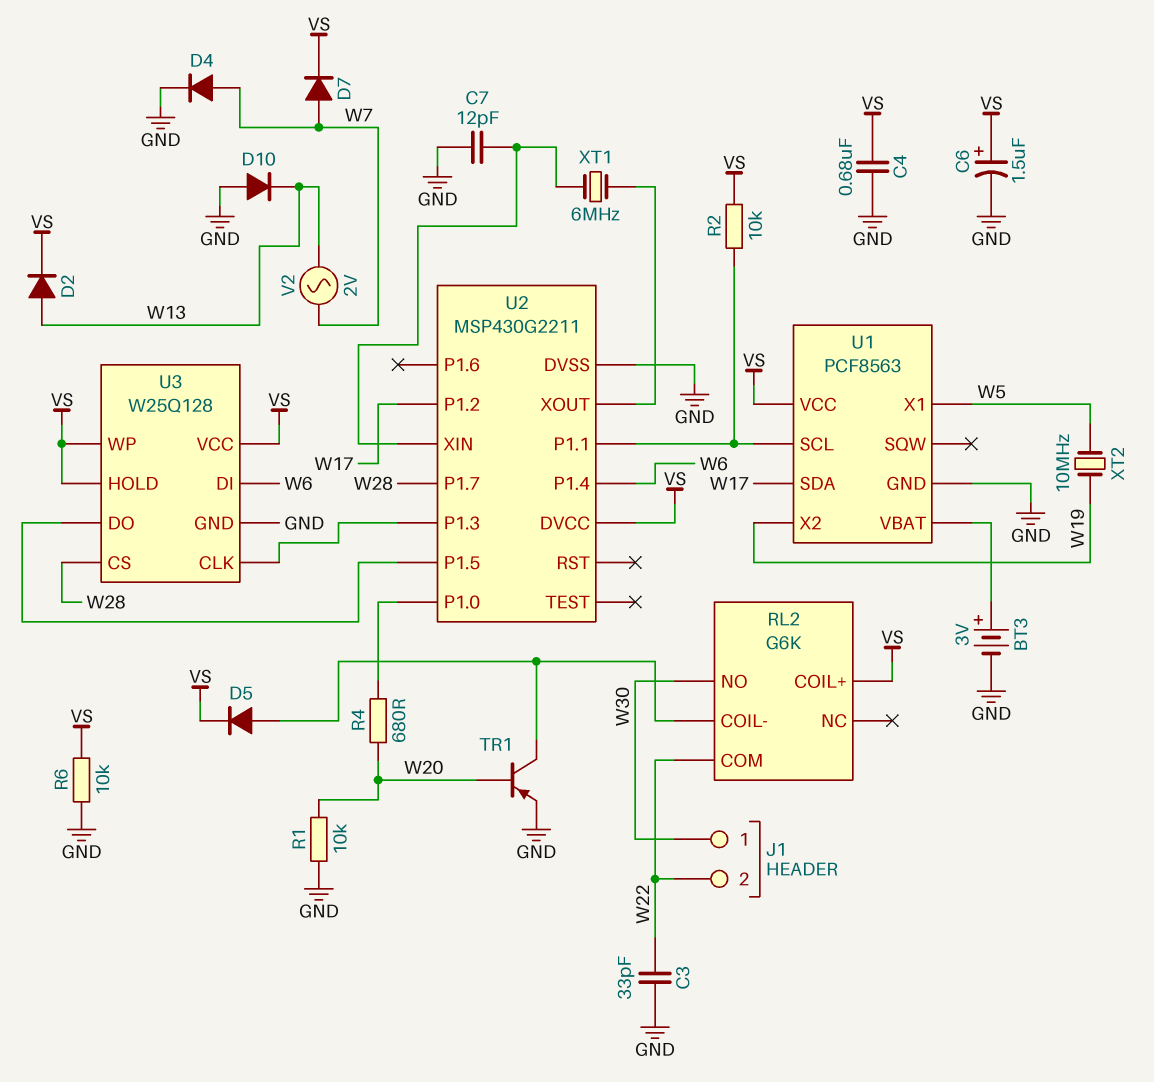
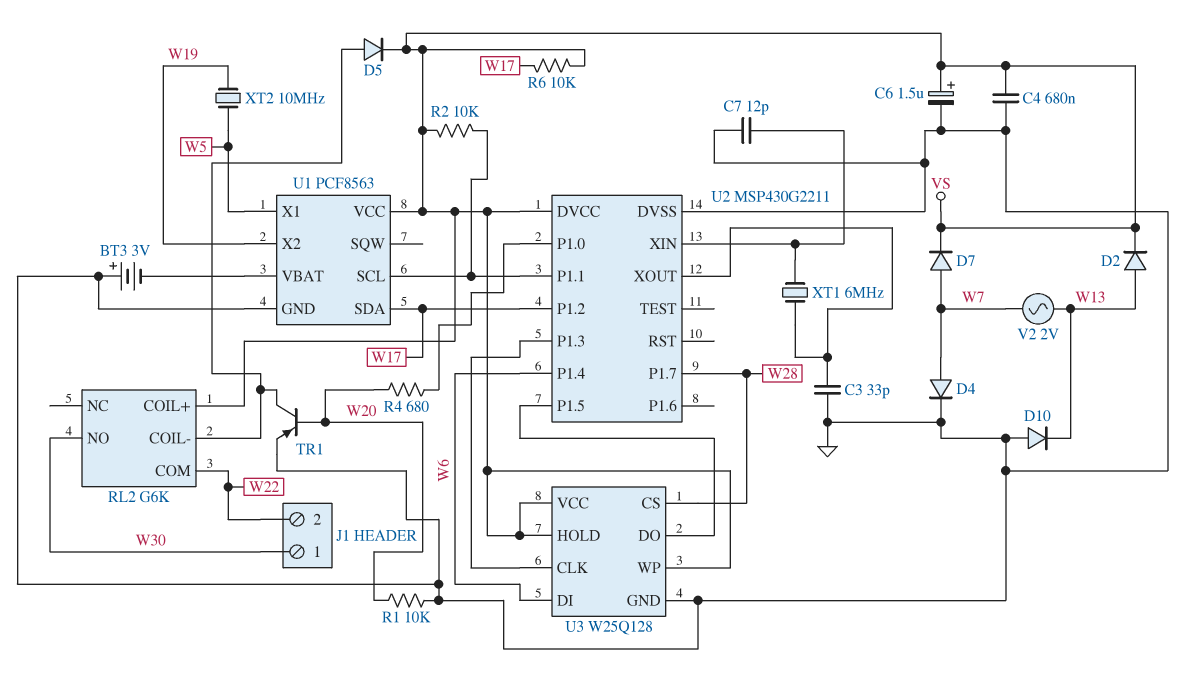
BT3: 3V (plus U1/VBAT, minus GND) -> 3V (plus GND, minus U1/VBAT)
C3: 33pF (GND, W22) -> 33pF (GND, U2/XOUT)
R6: 10k (GND, VS) -> 10k (VS, W17)

